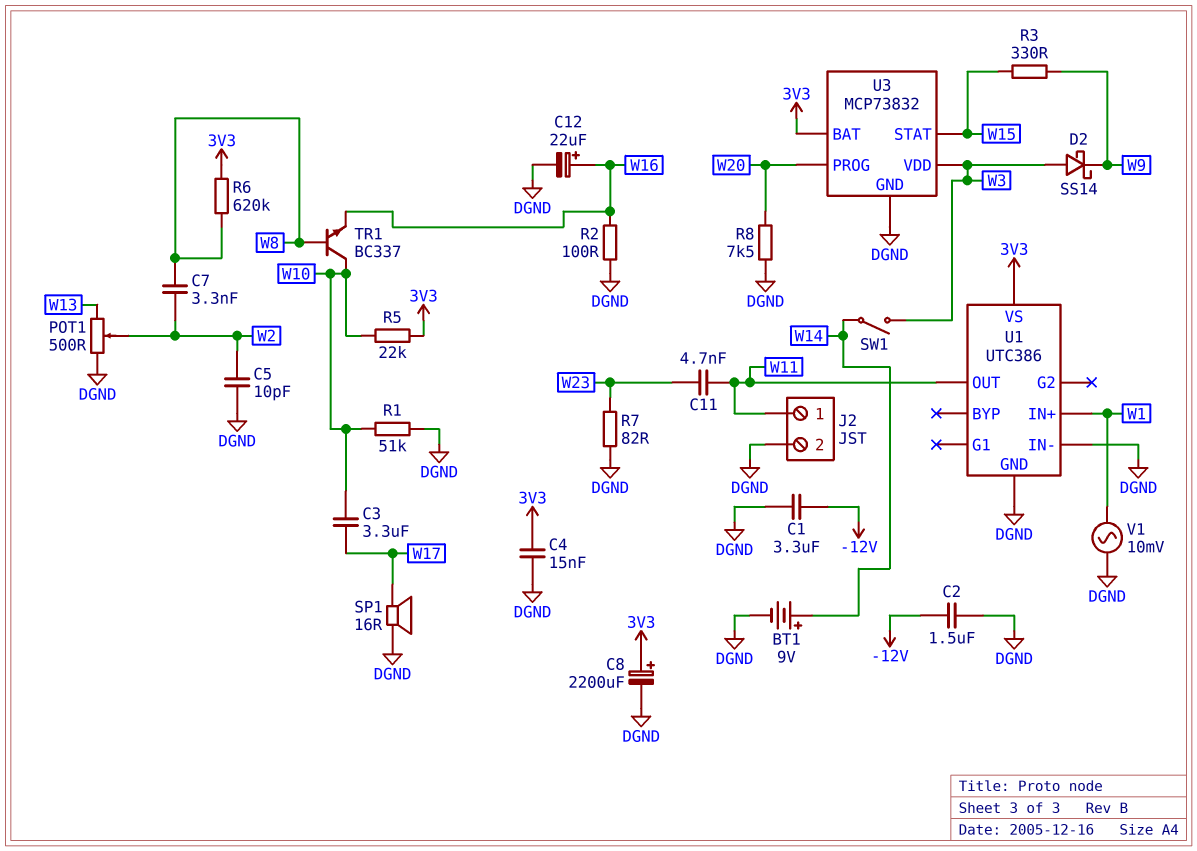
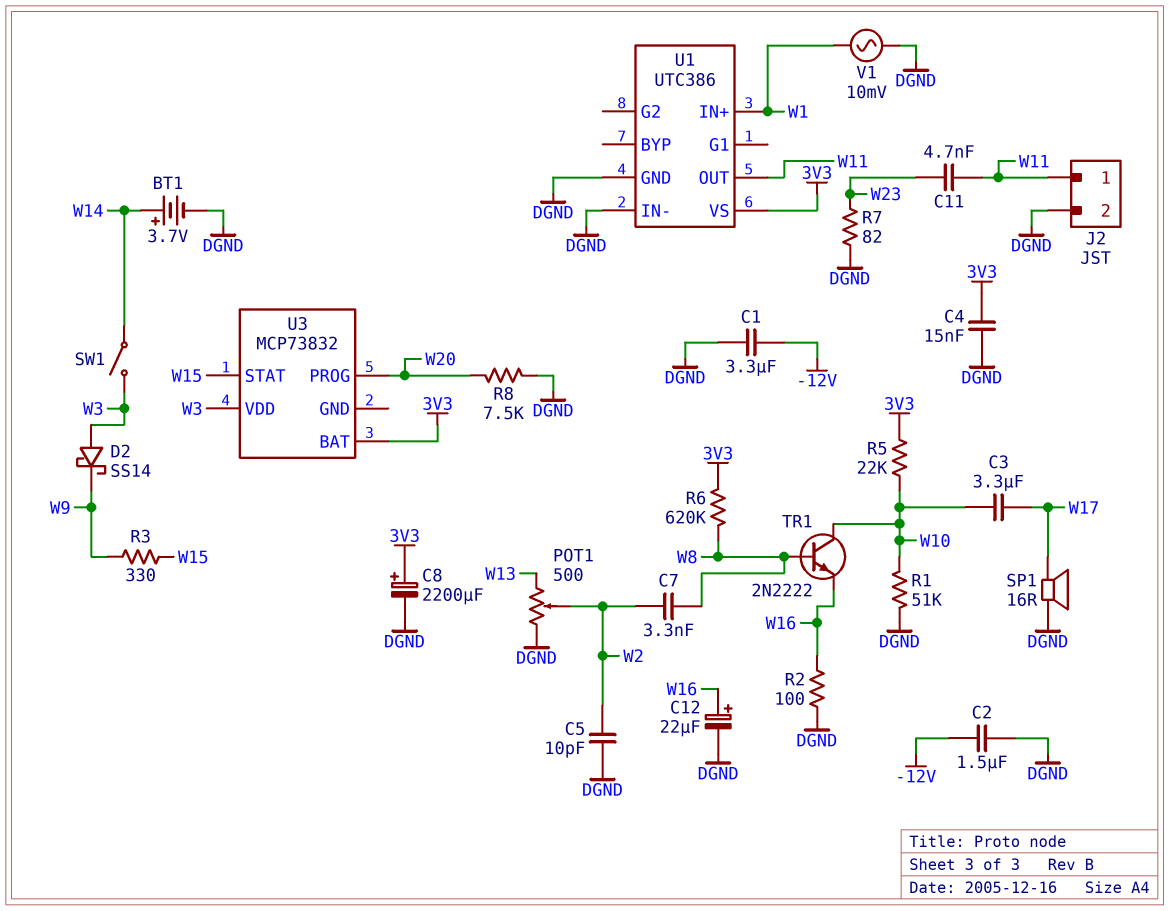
BT1: 9V (plus W14, minus DGND) -> 3.7V (plus W14, minus DGND)
TR1: NPN BC337 (B W8, C W10, E W16) -> NPN 2N2222 (B W8, C W10, E W16)
U3 pin GND: DGND -> none

